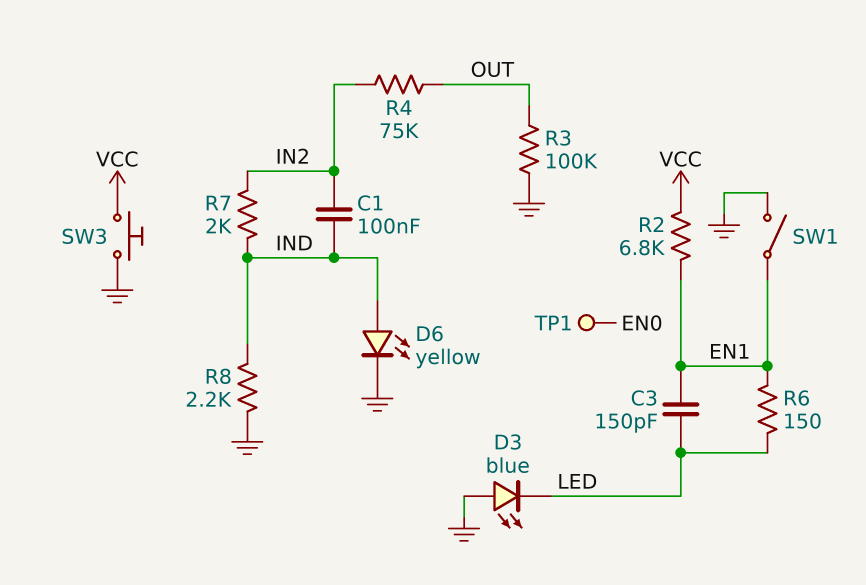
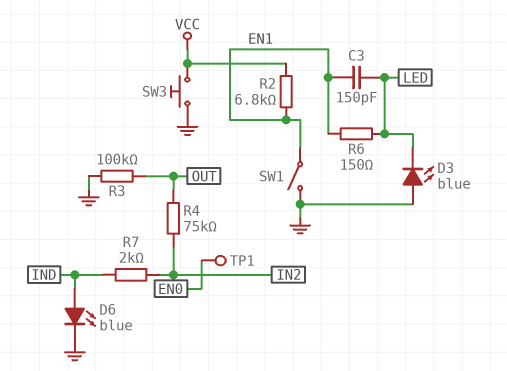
C1: 100nF (IN2, IND) -> none
D6: LED yellow (A IND, K GND) -> LED blue (A IND, K GND)
R8: 2.2k (GND, IND) -> none

